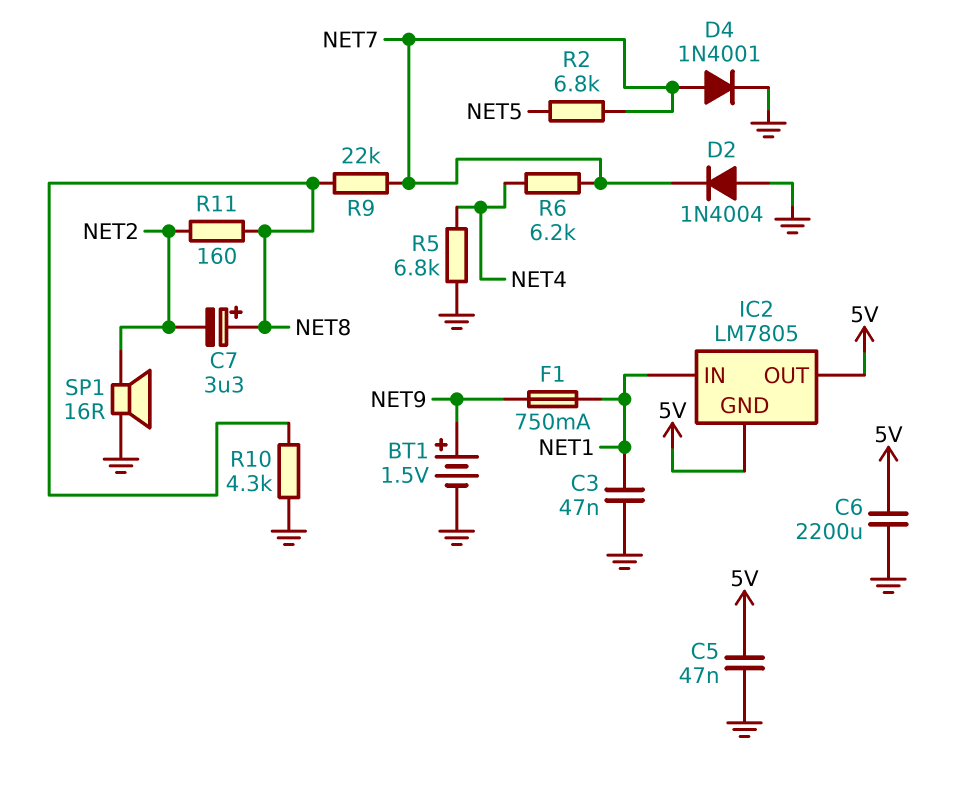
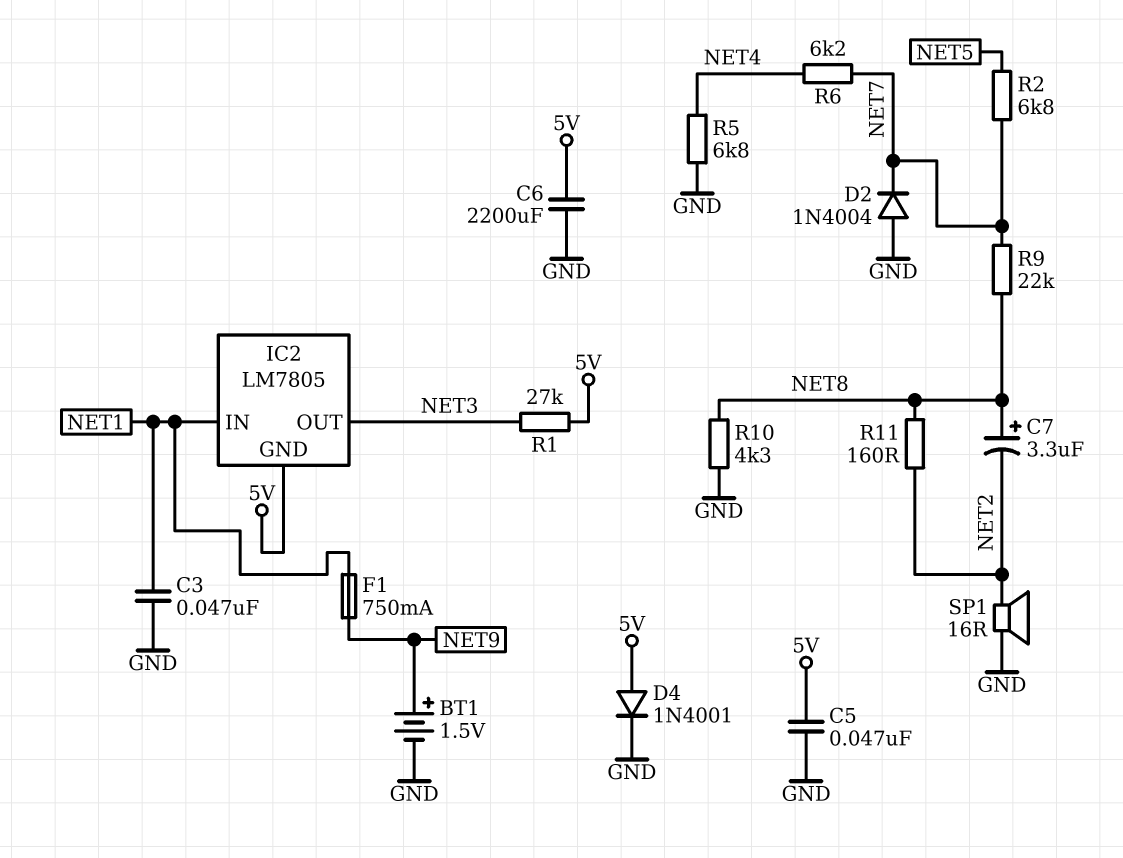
D4: diode 1N4001 (A NET7, K GND) -> diode 1N4001 (A 5V, K GND)
IC2 pin OUT: 5V -> NET3
R1: none -> 27k (5V, NET3)

